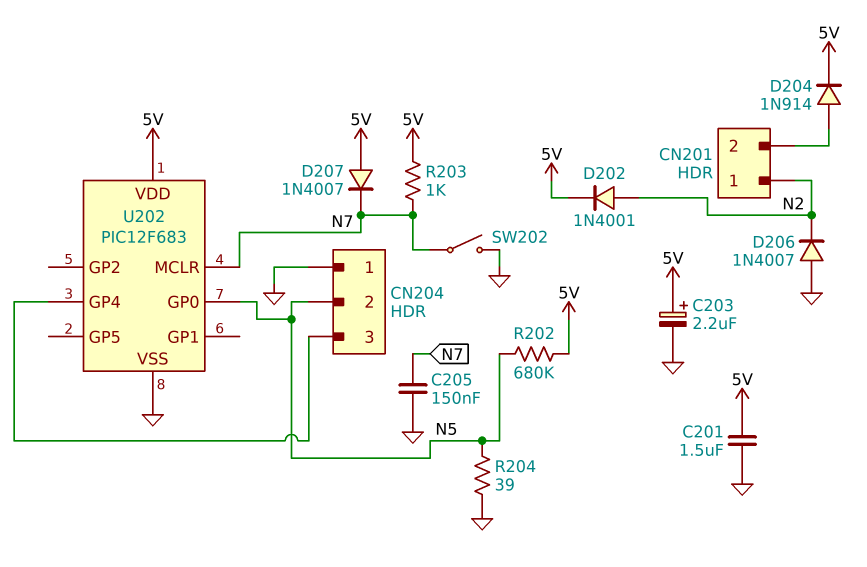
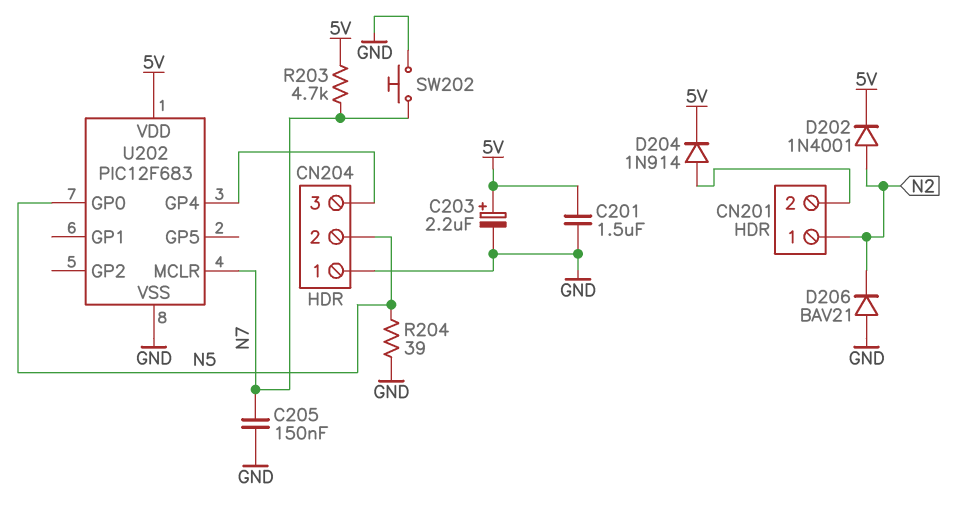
D206: diode 1N4007 (A GND, K N2) -> diode BAV21 (A GND, K N2)
D207: diode 1N4007 (A 5V, K N7) -> none
R202: 680k (5V, N5) -> none
R203: 1k (5V, N7) -> 4.7k (5V, N7)
SW202: switch (GND, N7) -> button (GND, N7)

